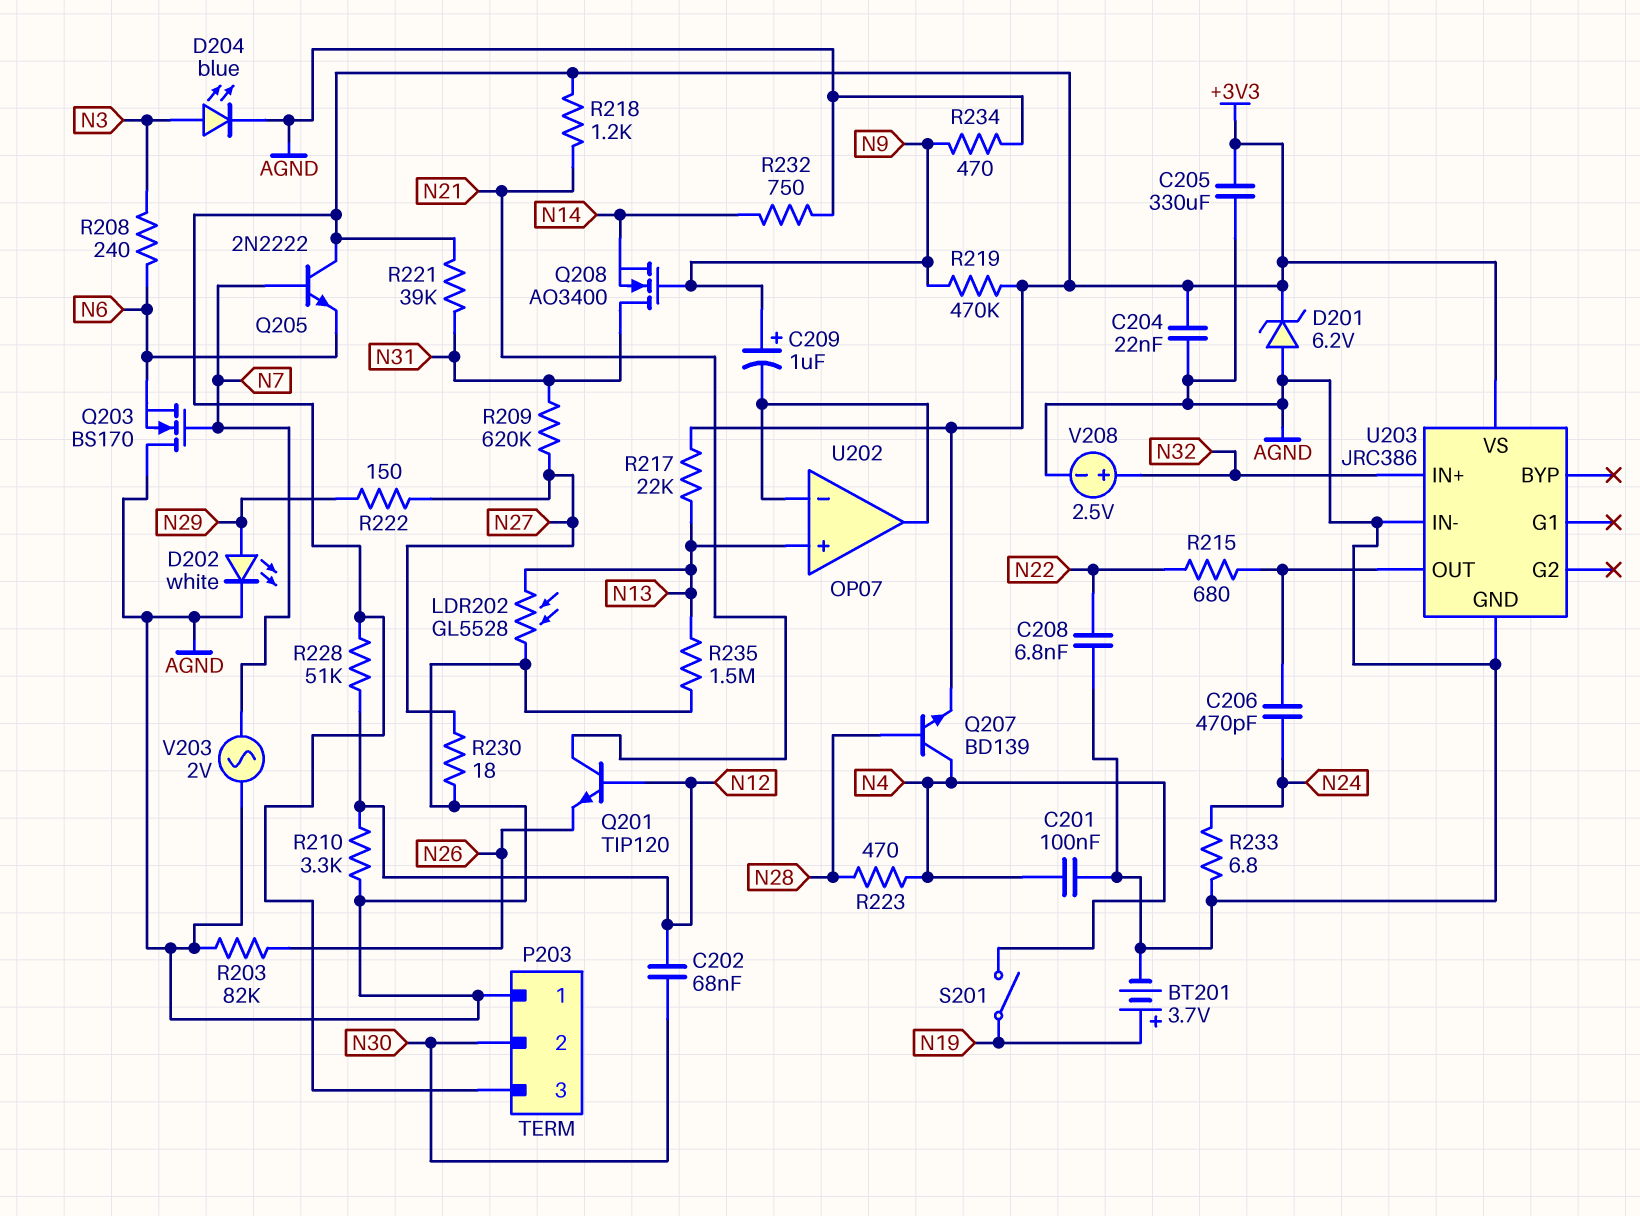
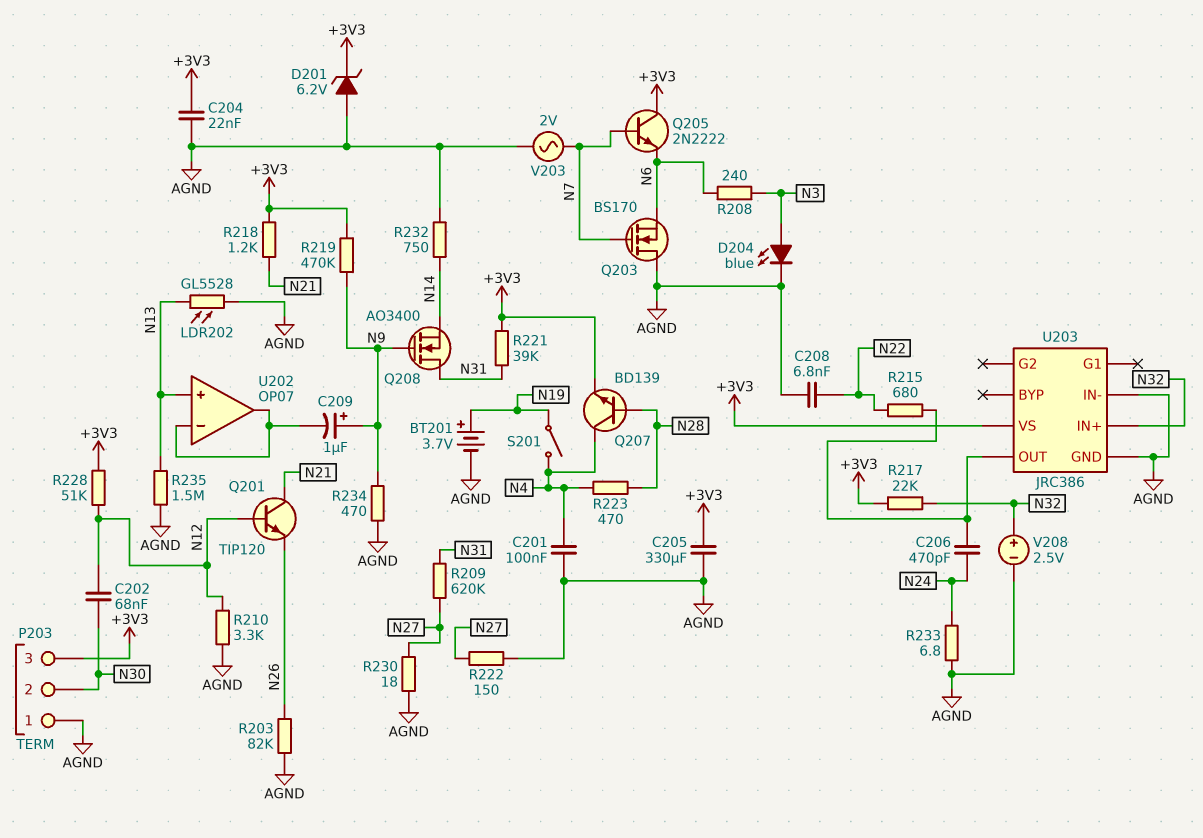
D202: LED white (A N29, K AGND) -> none
R217: 22k (+3V3, N13) -> 22k (+3V3, N32)
R222: 150 (N27, N29) -> 150 (AGND, N27)

